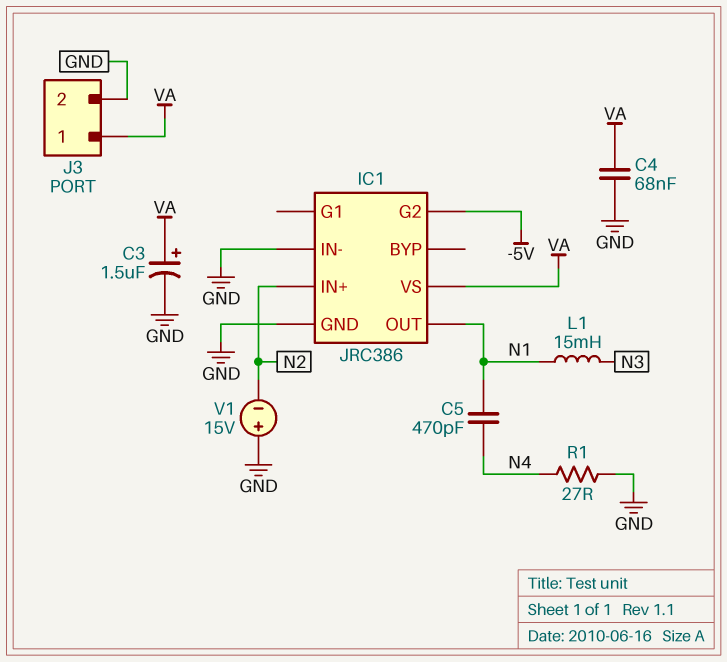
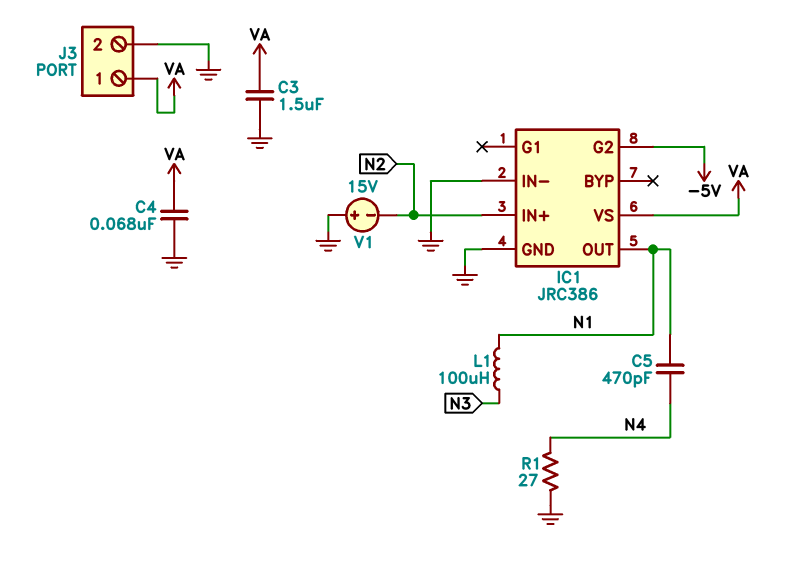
C3: 1.5uF (plus VA, minus GND) -> 1.5uF (GND, VA)
L1: 15mH (N1, N3) -> 100uH (N1, N3)

